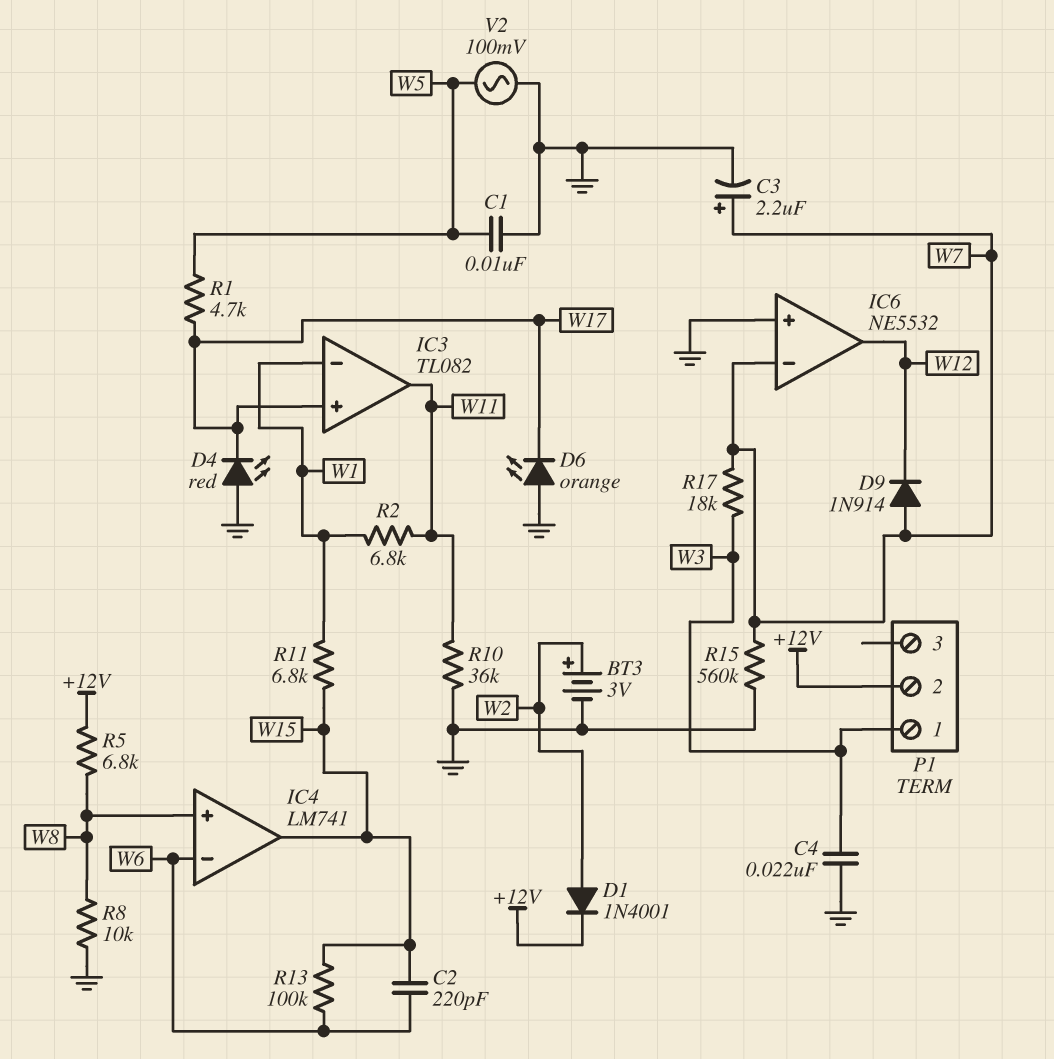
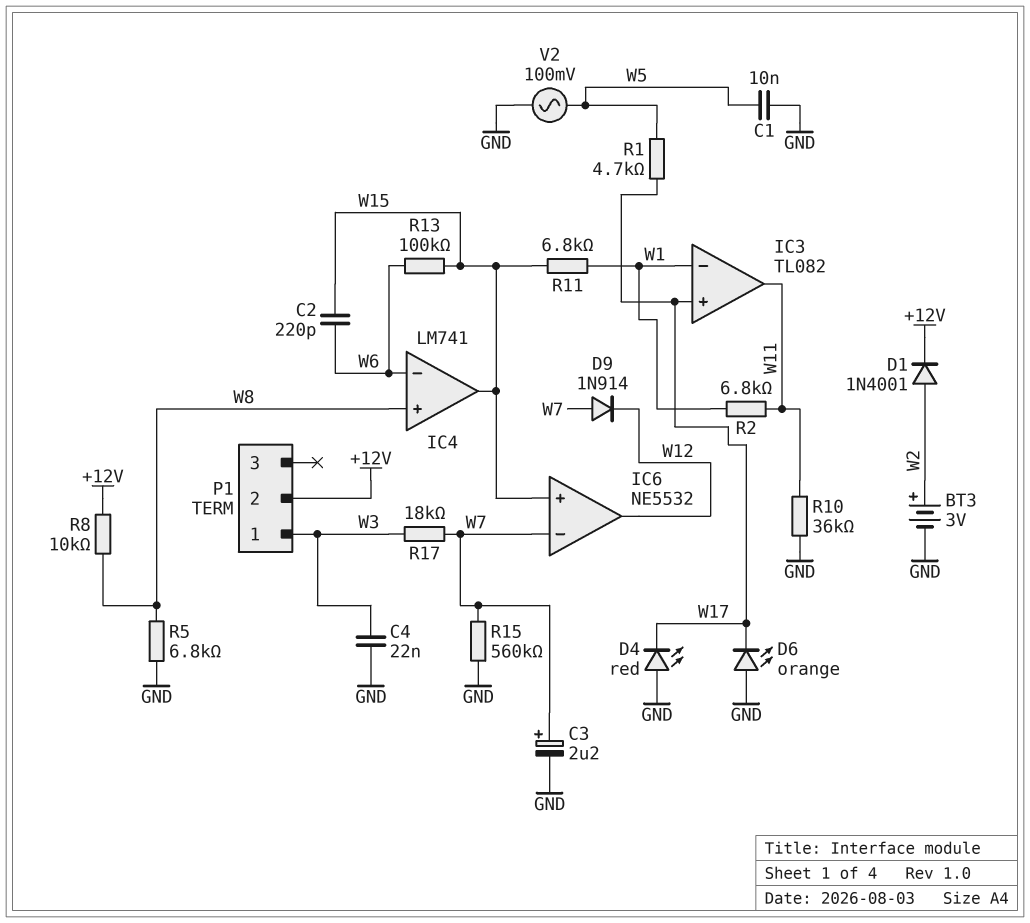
IC6 pin in+: GND -> W15
R5: 6.8k (+12V, W8) -> 6.8k (GND, W8)
R8: 10k (GND, W8) -> 10k (+12V, W8)

